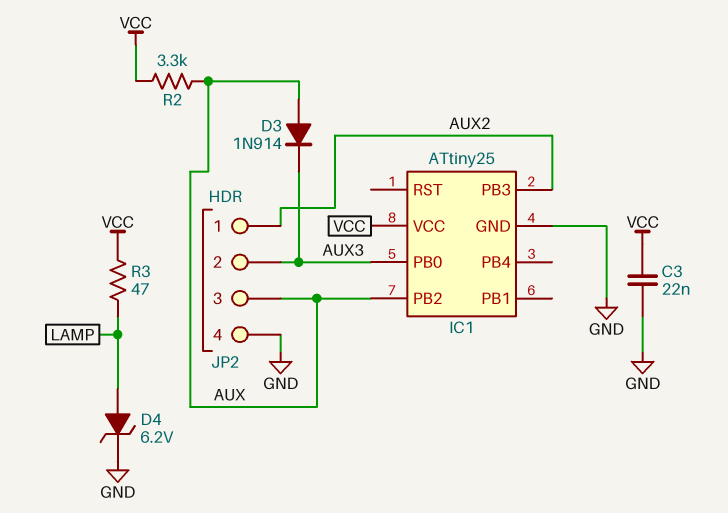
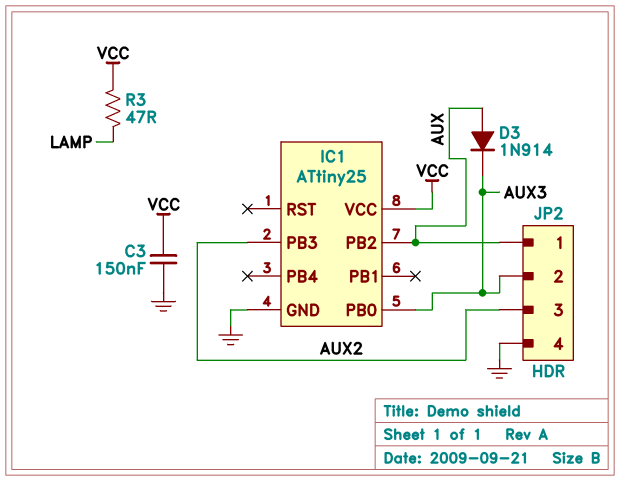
C3: 22nF (GND, VCC) -> 150nF (GND, VCC)
D4: zener 6.2V (A LAMP, K GND) -> none
JP2 pin 1: AUX2 -> AUX
JP2 pin 3: AUX -> AUX2
R2: 3.3k (AUX, VCC) -> none

